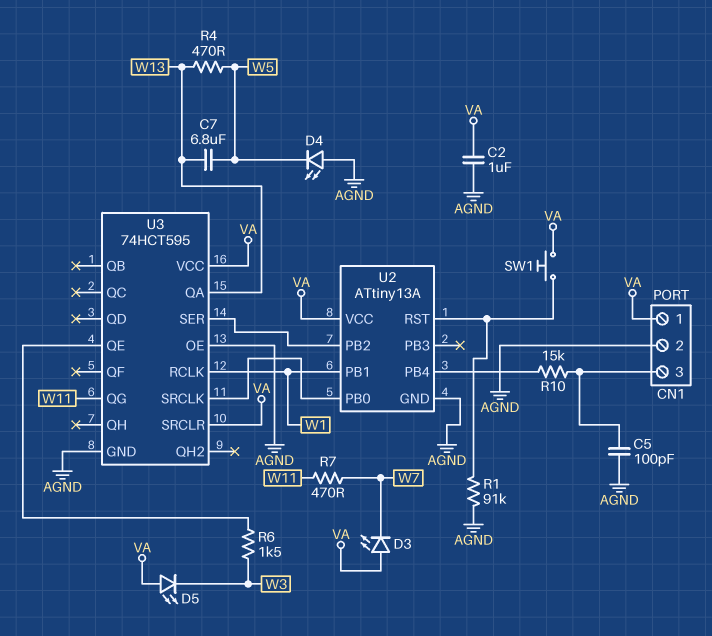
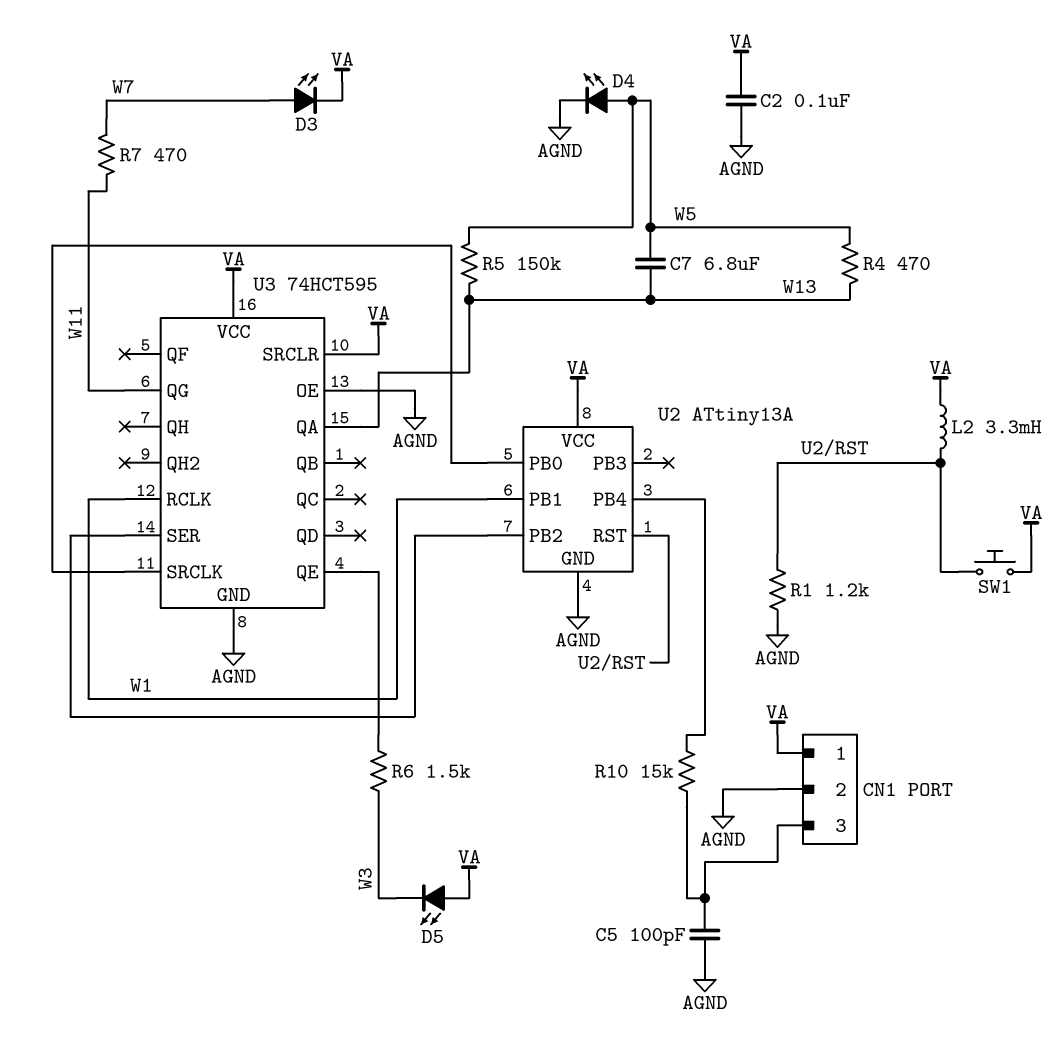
C2: 1uF (AGND, VA) -> 100nF (AGND, VA)
D3: LED (A VA, K W7) -> LED (A W7, K VA)
D4: LED (A AGND, K W5) -> LED (A W5, K AGND)
L2: none -> 3.3mH (U2/RST, VA)
R1: 91k (AGND, U2/RST) -> 1.2k (AGND, U2/RST)
R5: none -> 150k (W5, W13)

